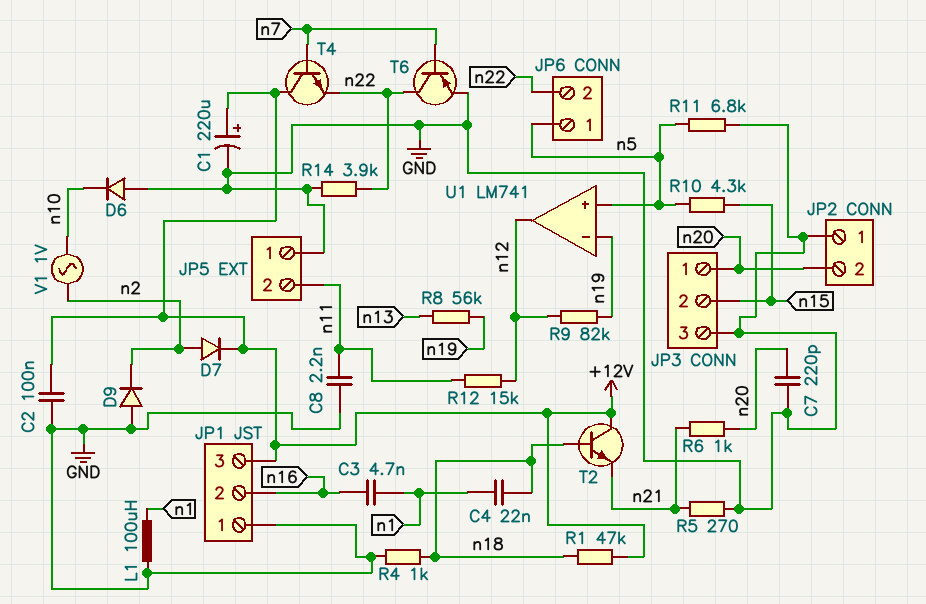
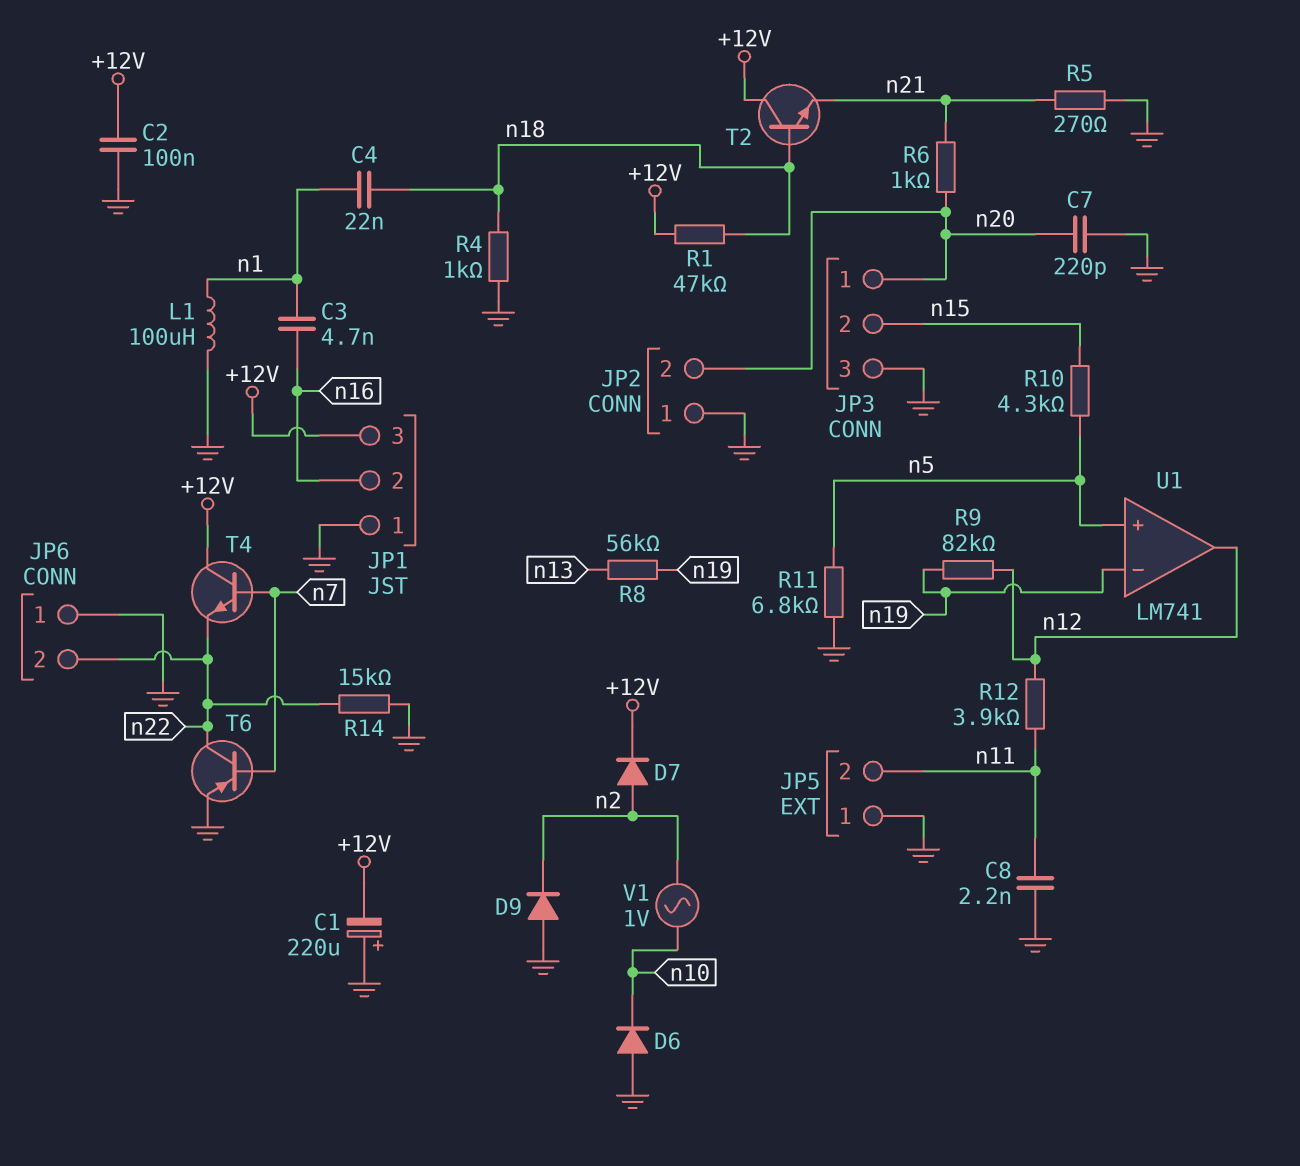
C1: 220uF (plus +12V, minus GND) -> 220uF (plus GND, minus +12V)
JP6 pin 1: n5 -> GND
R12: 15k (n11, n12) -> 3.9k (n11, n12)
R14: 3.9k (GND, n22) -> 15k (GND, n22)

